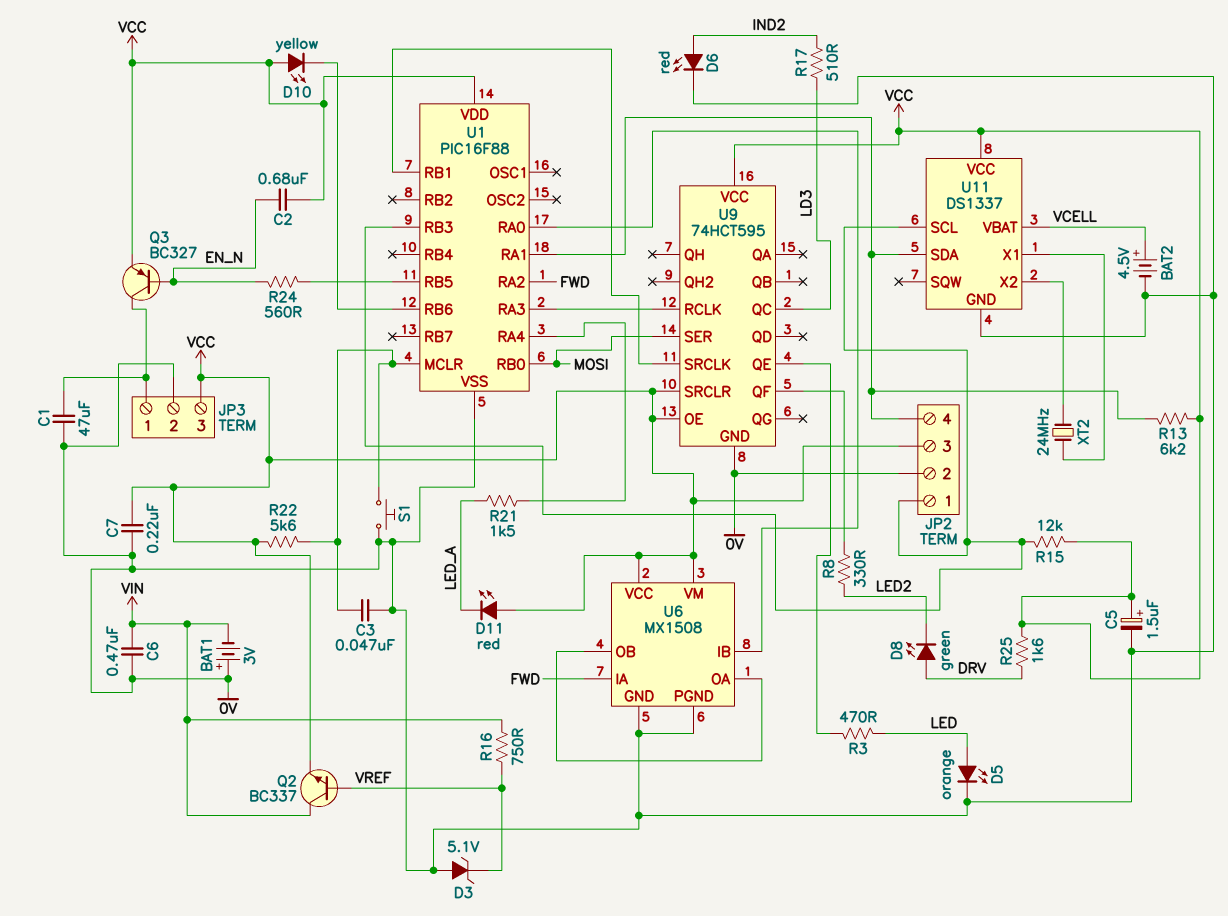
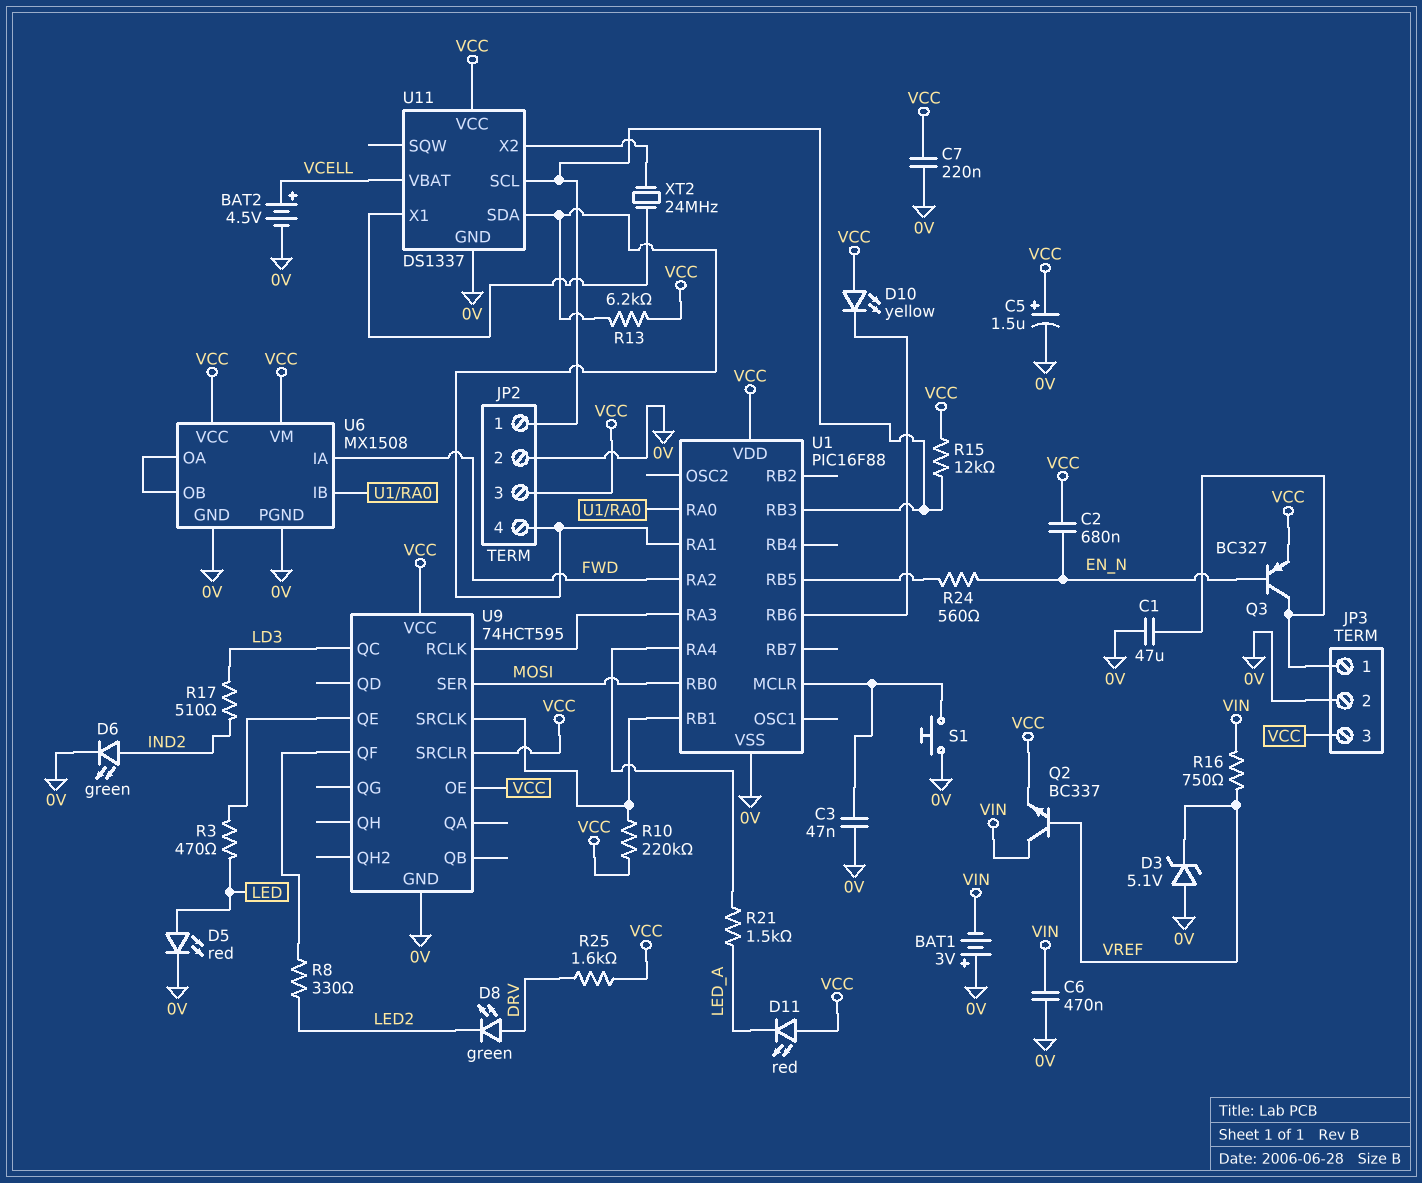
D5: LED orange (A LED, K 0V) -> LED red (A LED, K 0V)
D6: LED red (A IND2, K 0V) -> LED green (A IND2, K 0V)
R10: none -> 220k (U1/RB1, VCC)
R22: 5.6k (U1/MCLR, VCC) -> none

